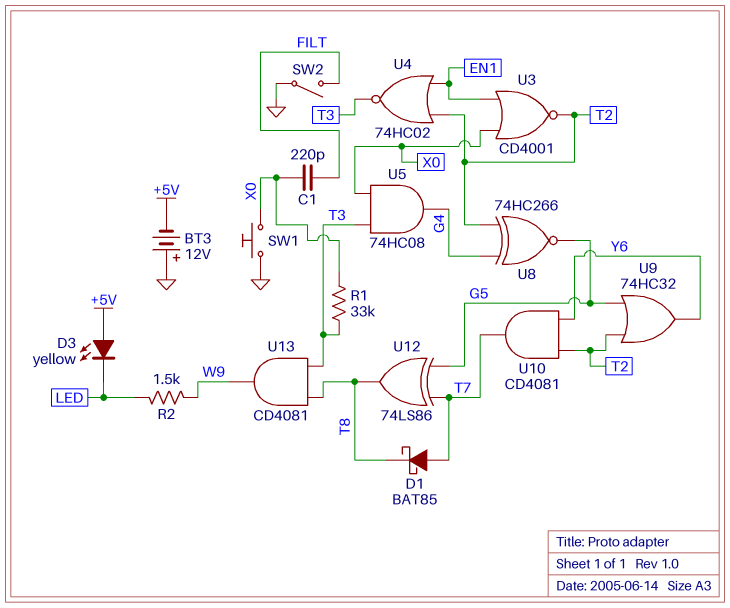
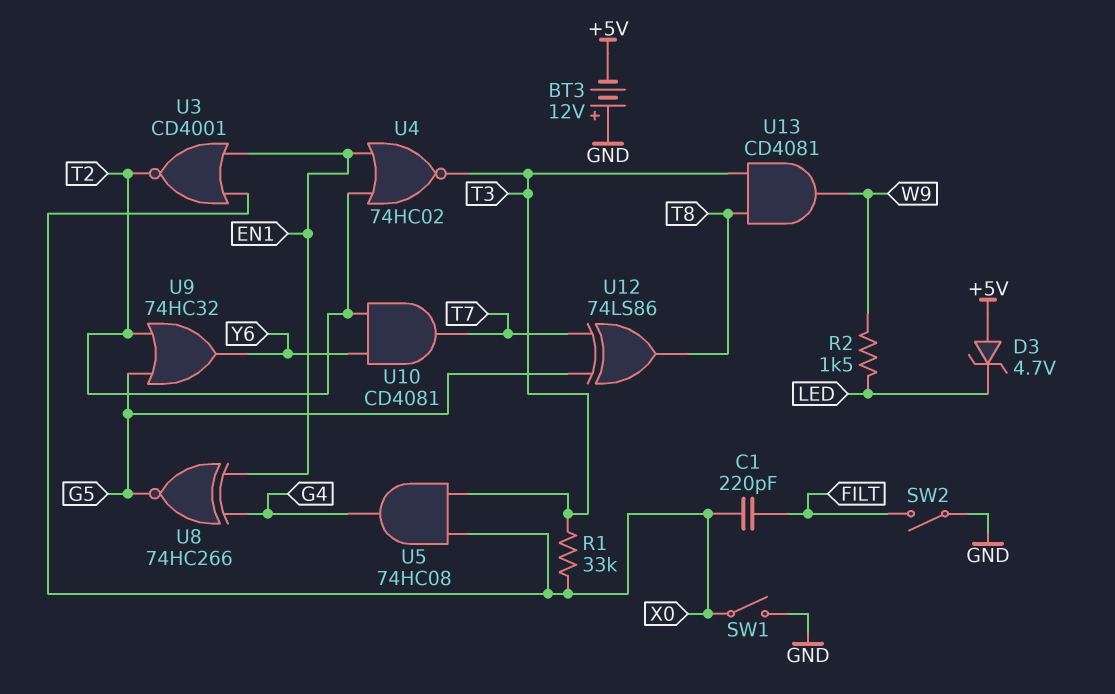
D1: schottky BAT85 (A T7, K T8) -> none
D3: LED yellow (A +5V, K LED) -> zener 4.7V (A +5V, K LED)
SW1: button (GND, X0) -> switch (GND, X0)
U8: XNOR 74HC266 (in G4, in T2, out G5) -> XNOR 74HC266 (in EN1, in G4, out G5)

